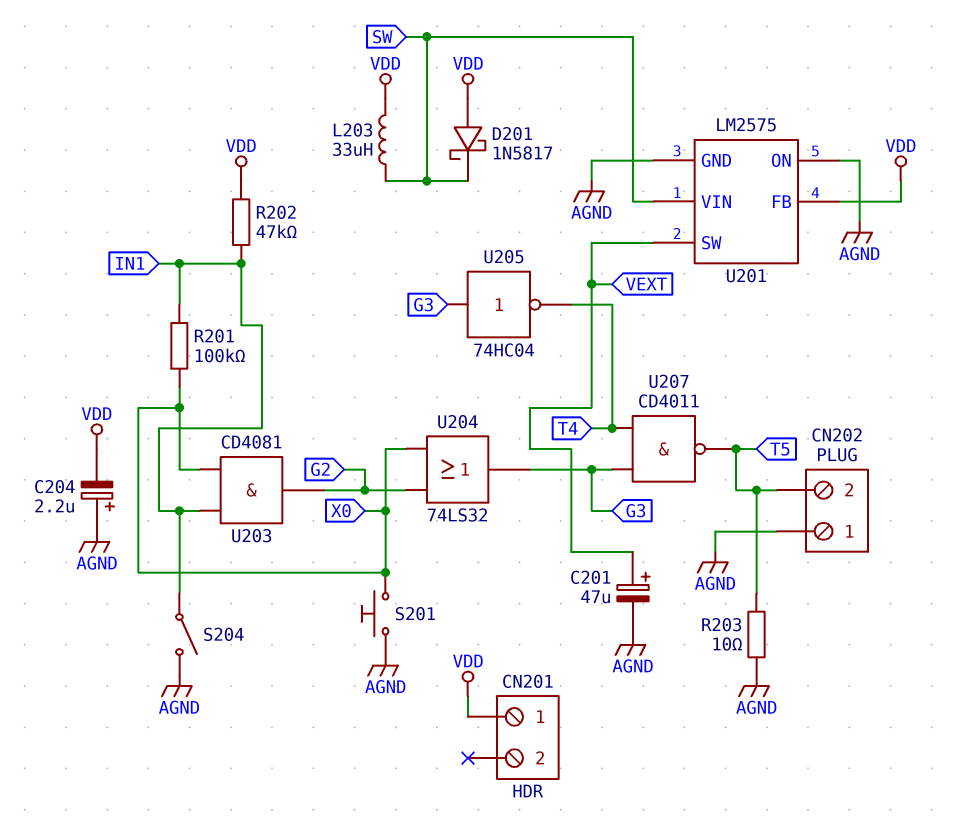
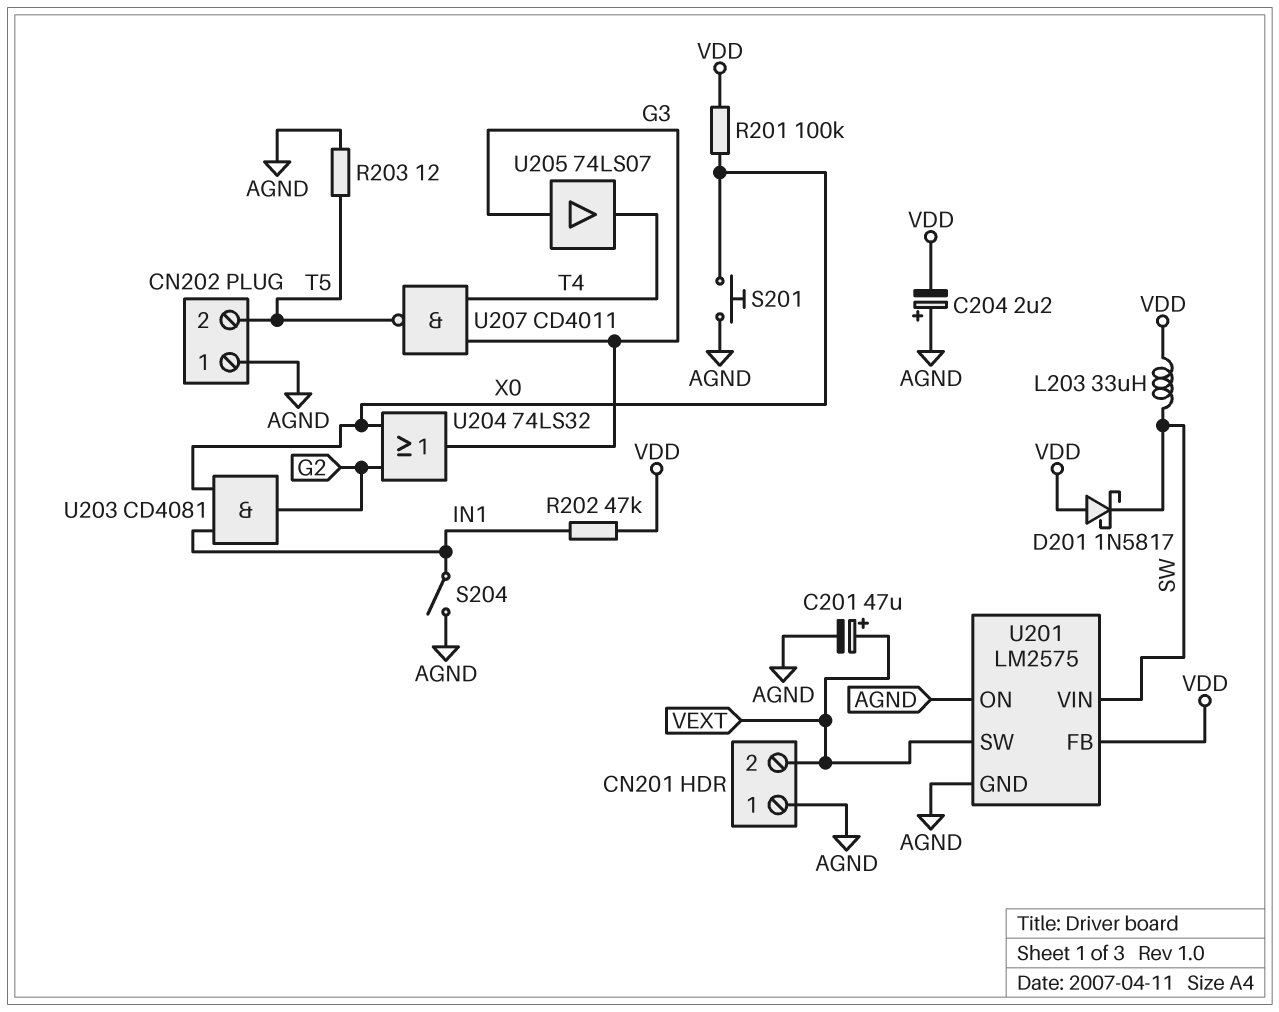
CN201 pin 1: VDD -> AGND
CN201 pin 2: none -> VEXT
R201: 100k (IN1, X0) -> 100k (VDD, X0)
R203: 10 (AGND, T5) -> 12 (AGND, T5)
U205: NOT 74HC04 (in G3, out T4) -> buffer 74LS07 (in G3, out T4)

